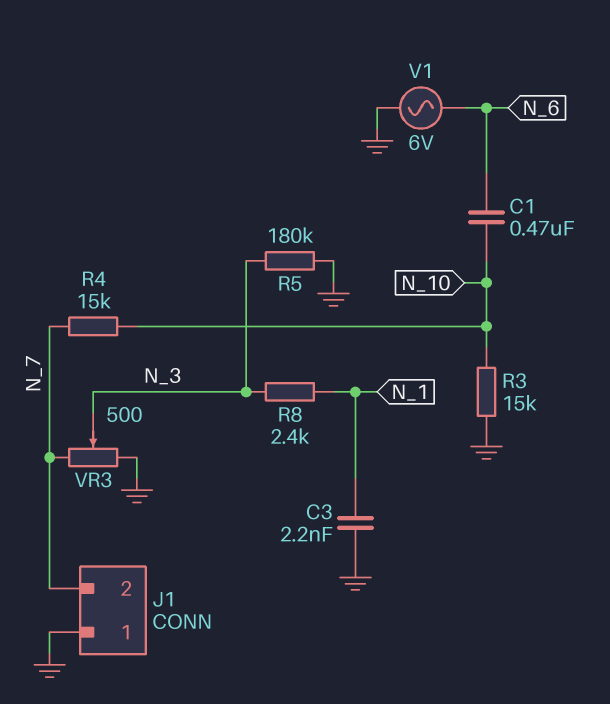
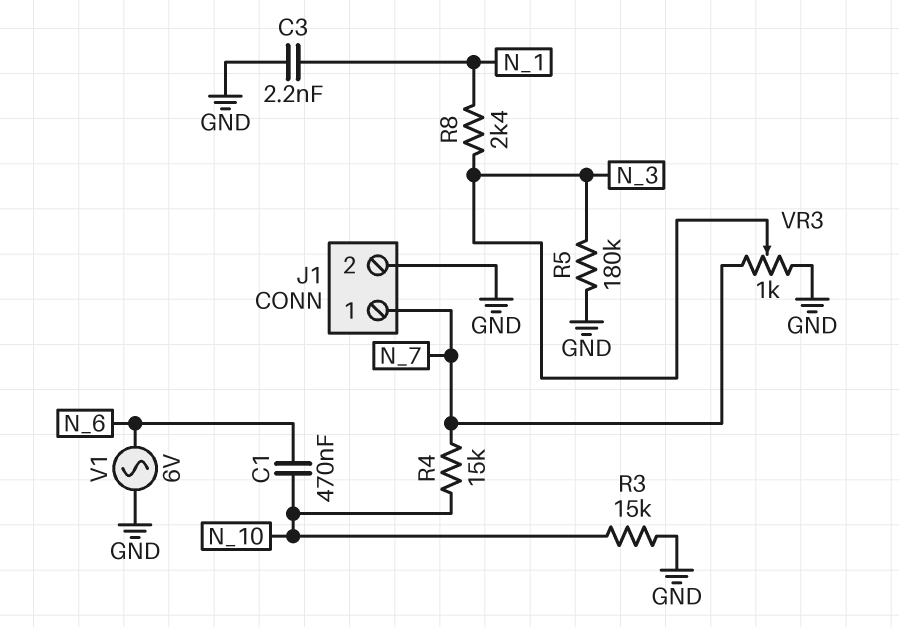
J1 pin 1: GND -> N_7
J1 pin 2: N_7 -> GND
VR3: 500 (GND, N_7, wiper N_3) -> 1k (GND, N_7, wiper N_3)

